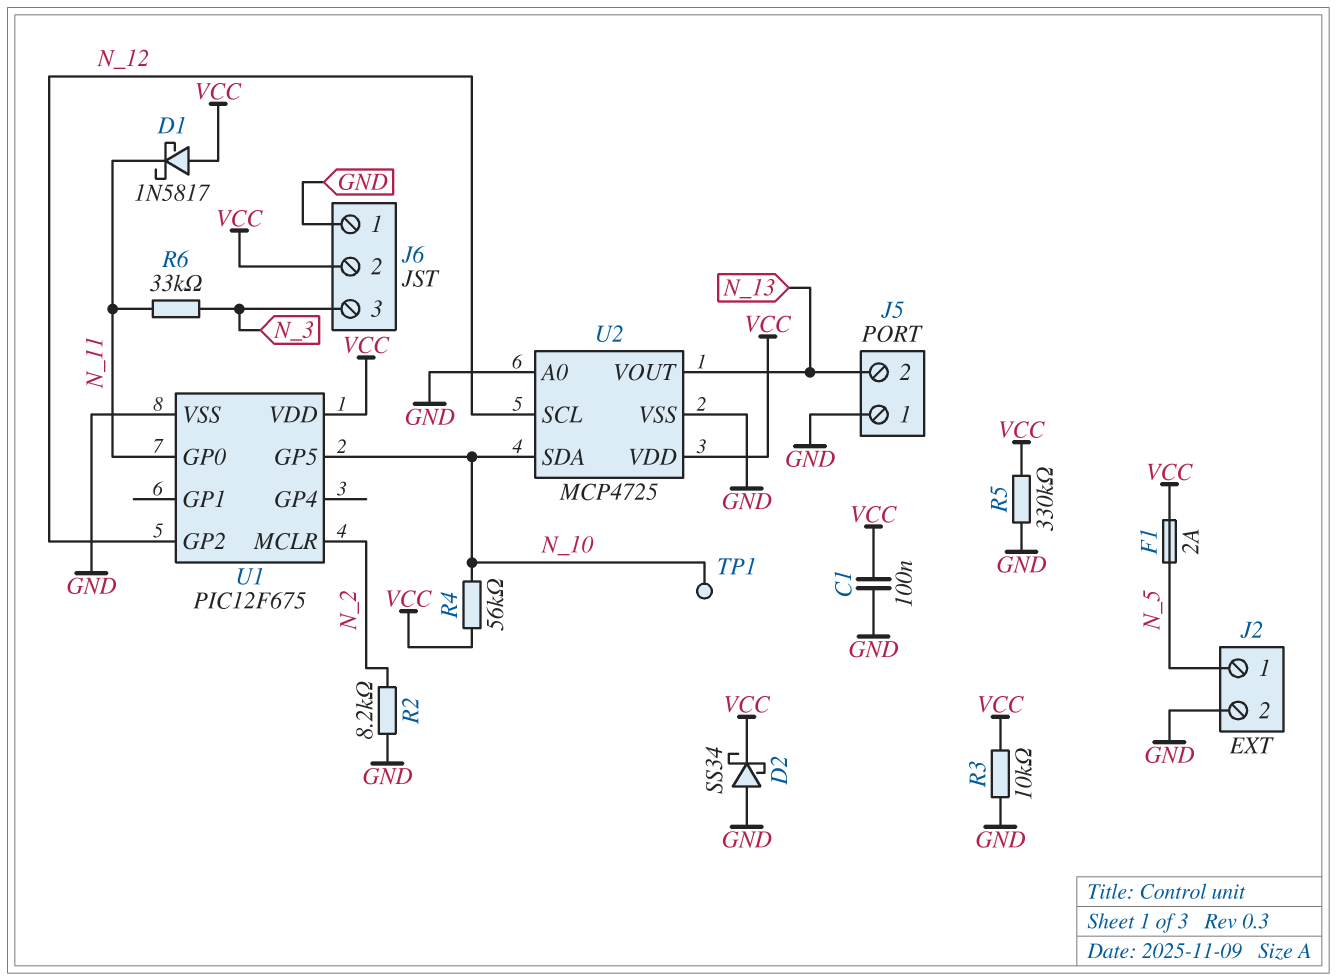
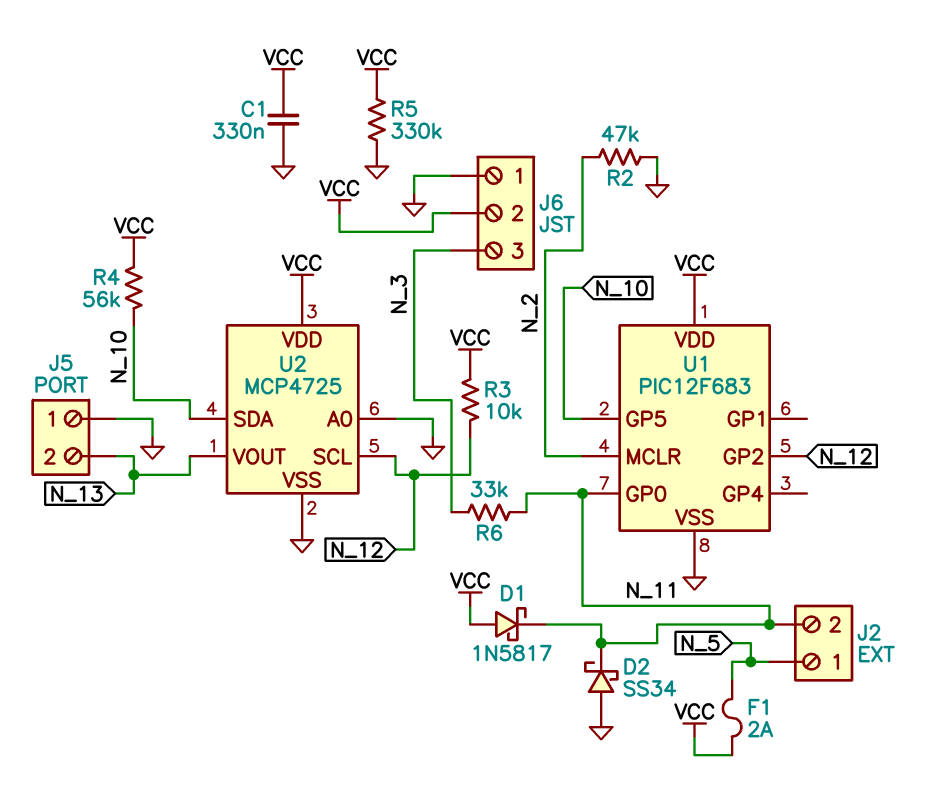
C1: 100nF (GND, VCC) -> 330nF (GND, VCC)
D2: schottky SS34 (A GND, K VCC) -> schottky SS34 (A GND, K N_11)
J2 pin 2: GND -> N_11
R2: 8.2k (GND, N_2) -> 47k (GND, N_2)
R3: 10k (GND, VCC) -> 10k (N_12, VCC)
TP1: test point (N_10) -> none
U1: PIC12F675 -> PIC12F683

